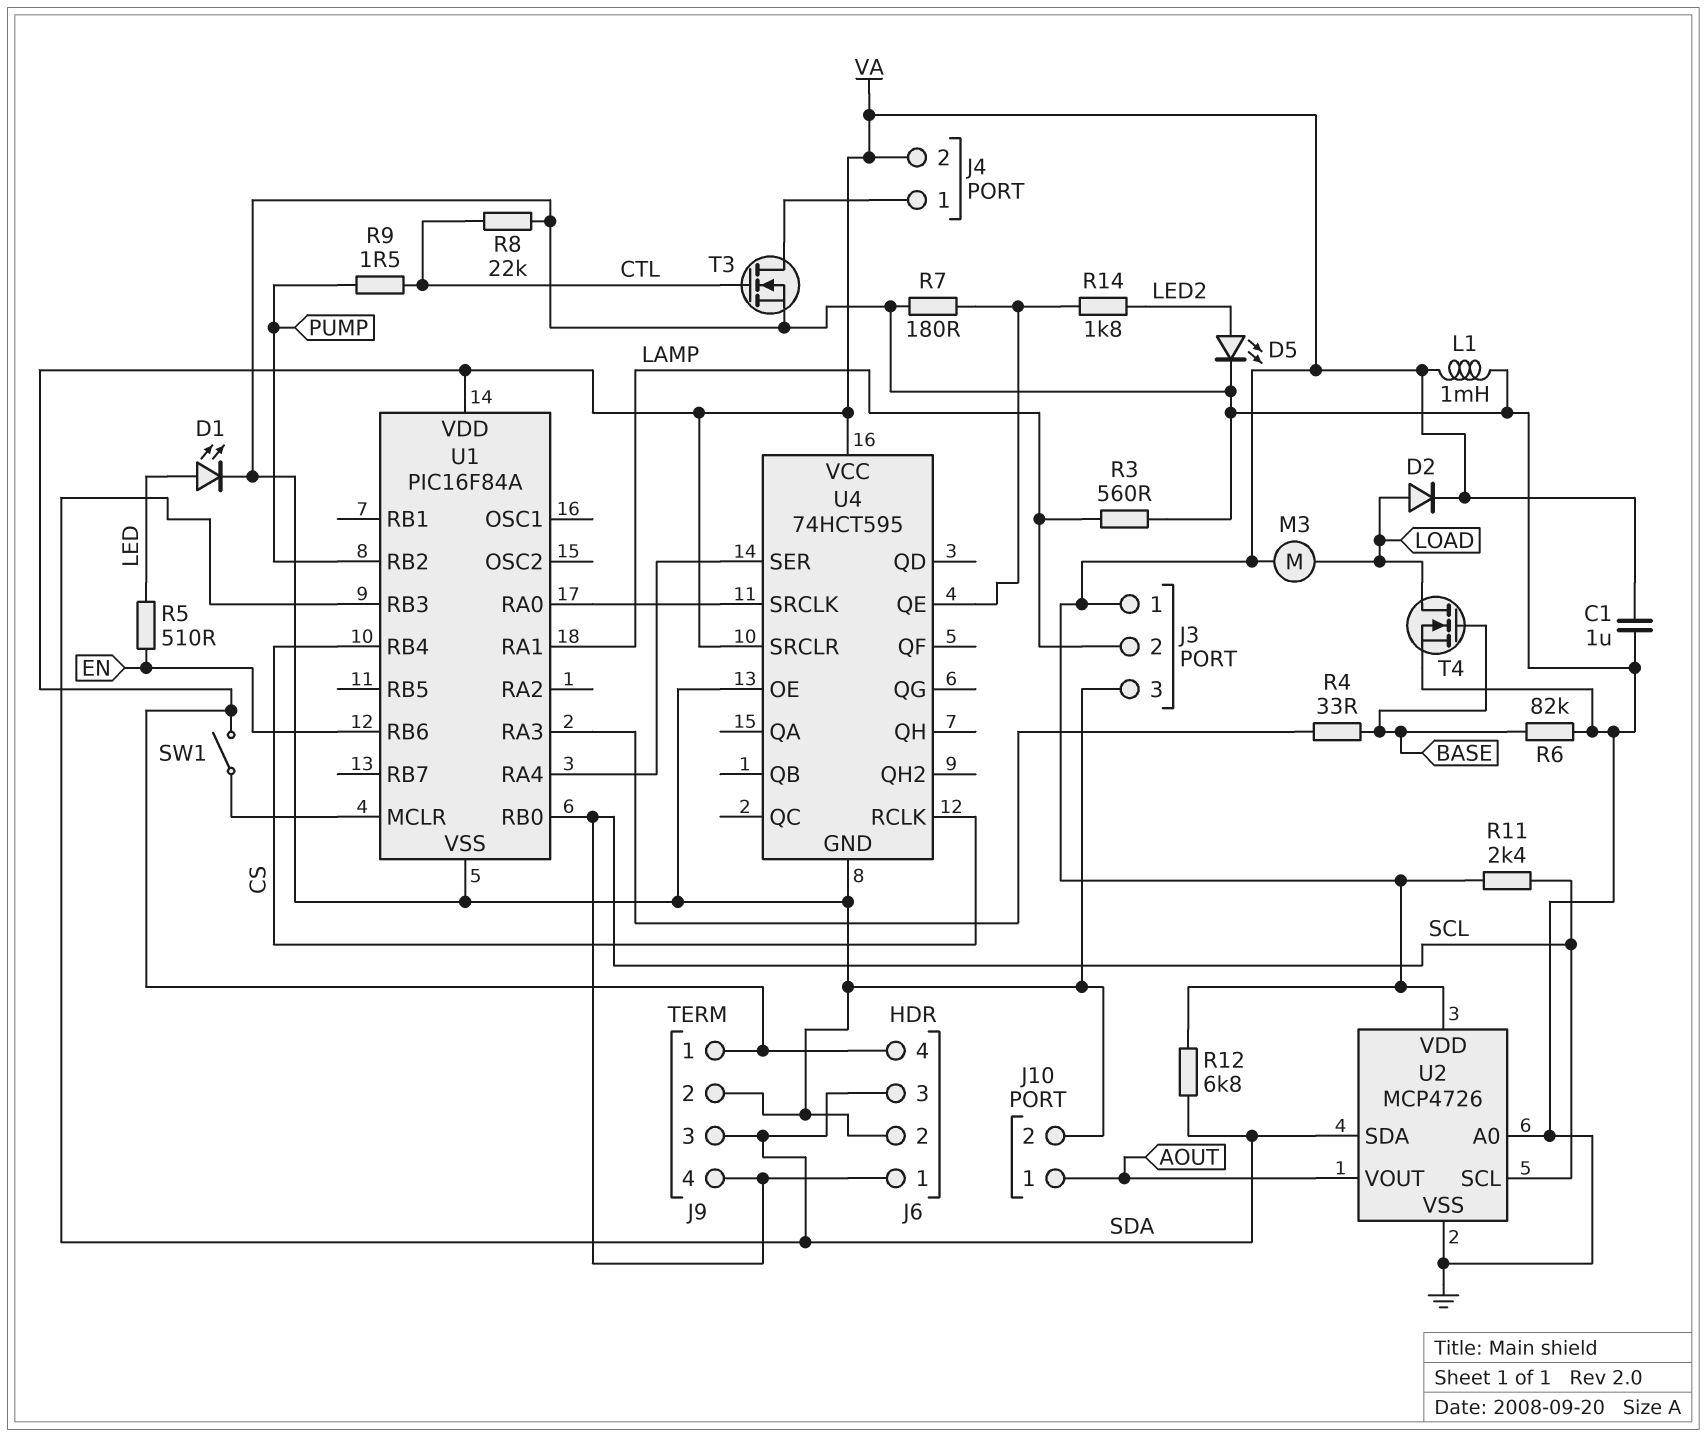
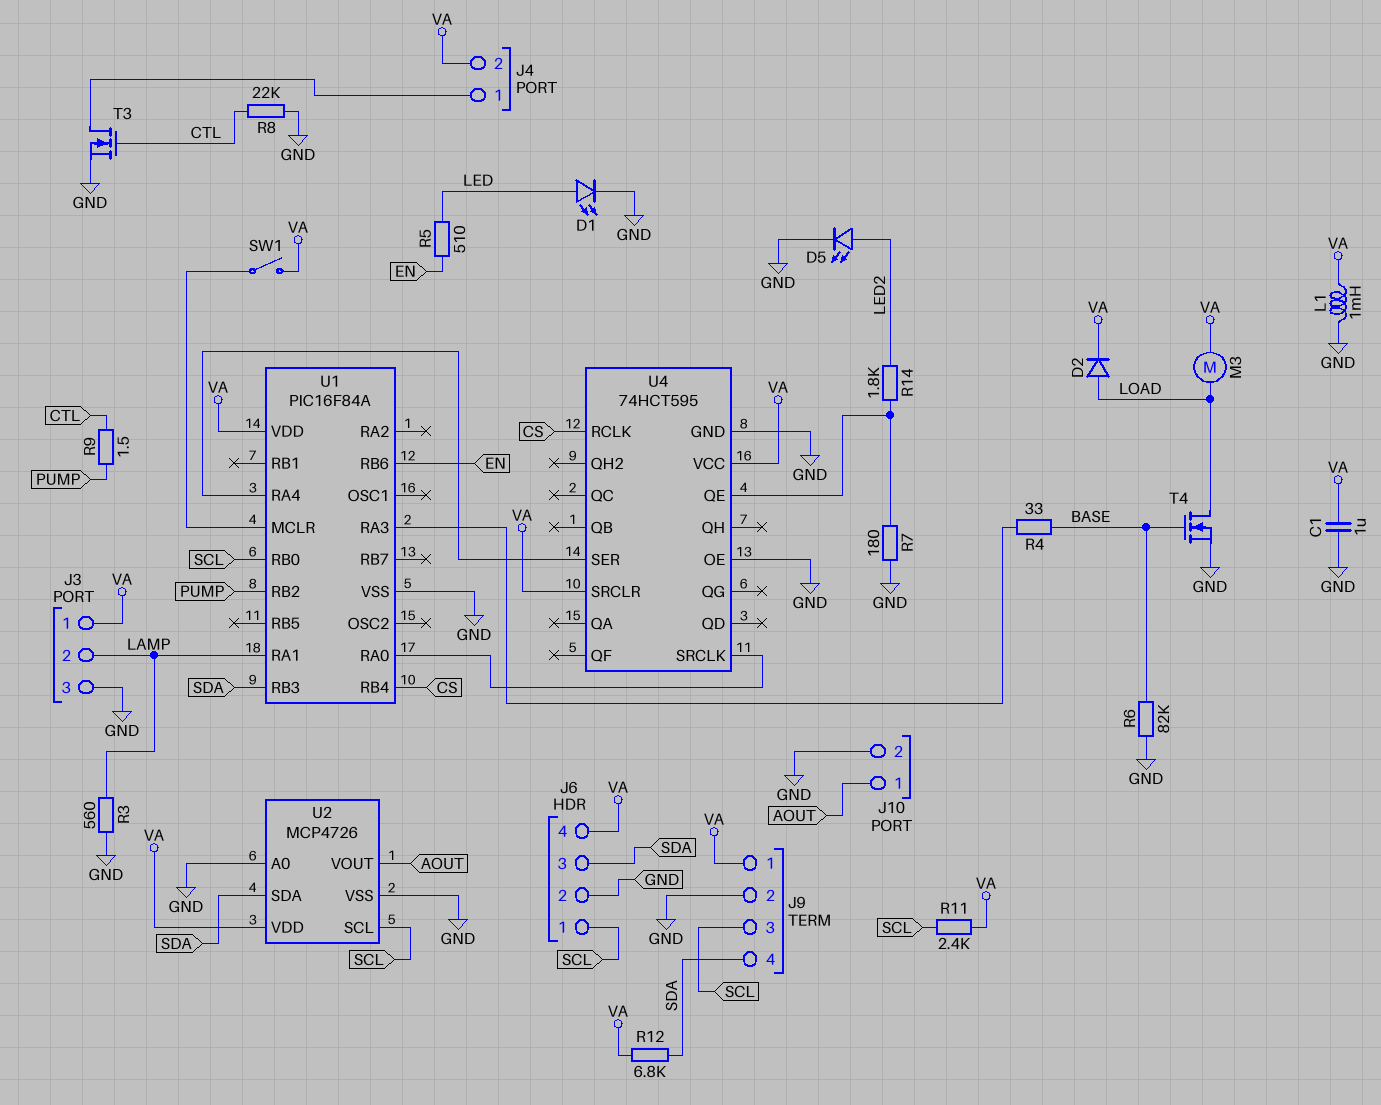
J9 pin 3: SDA -> SCL
J9 pin 4: SCL -> SDA

